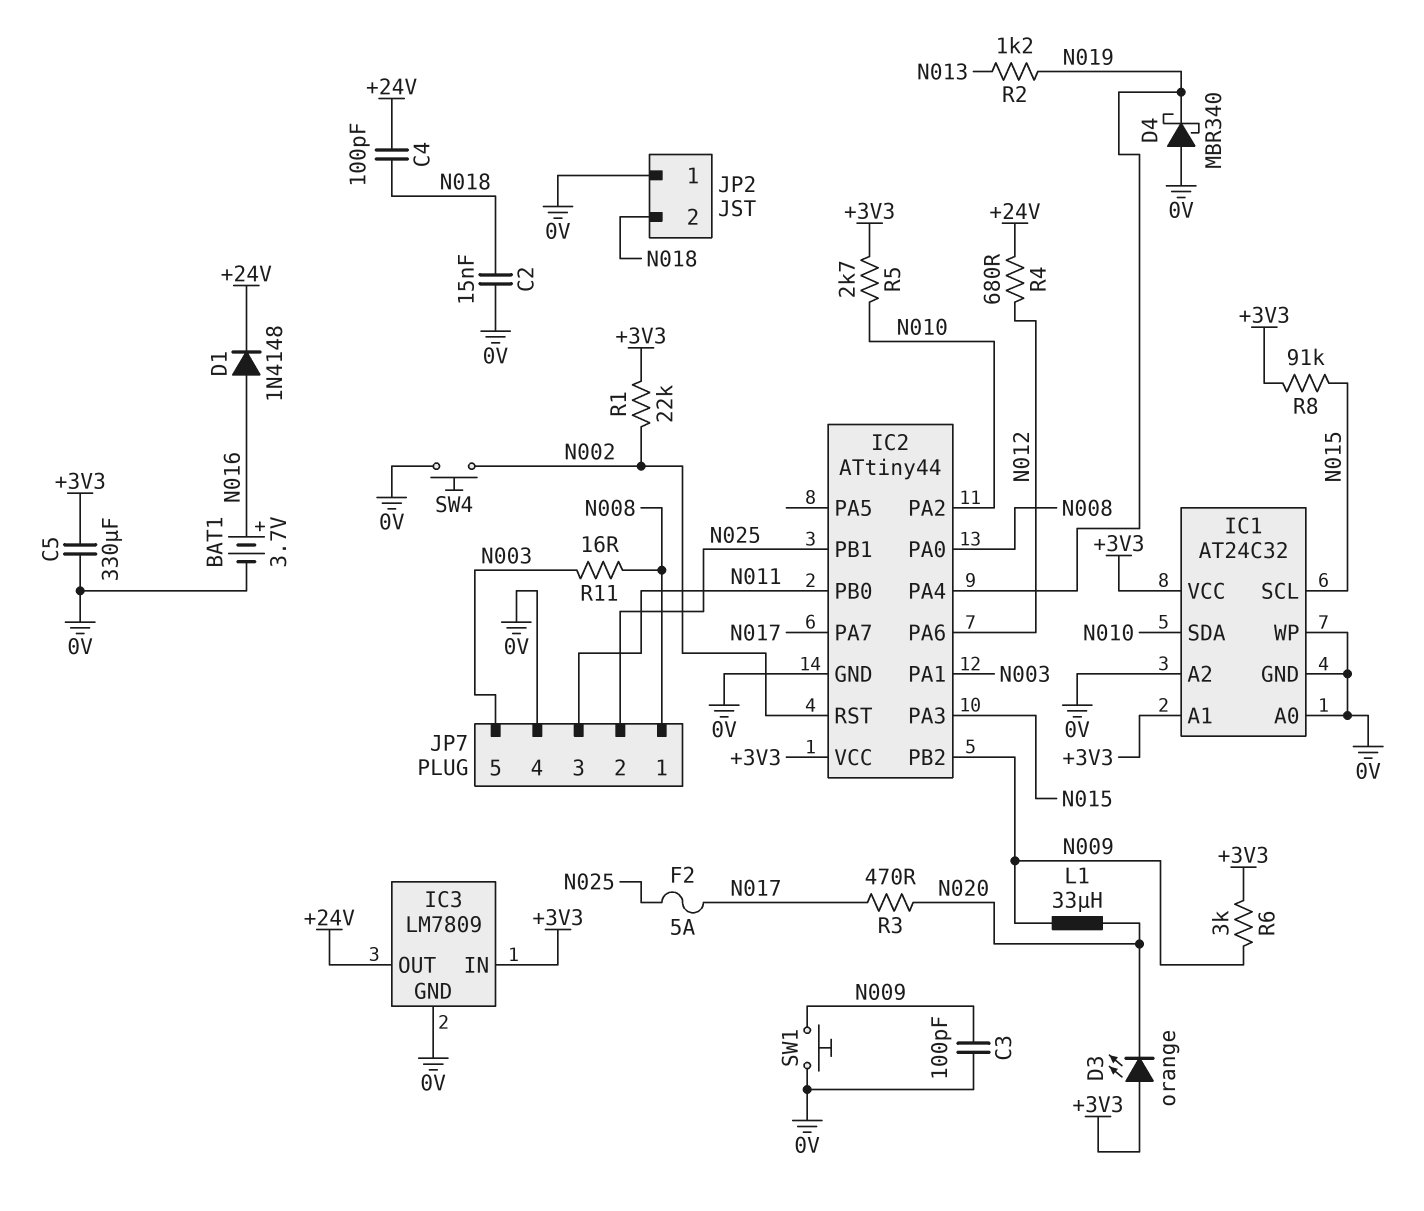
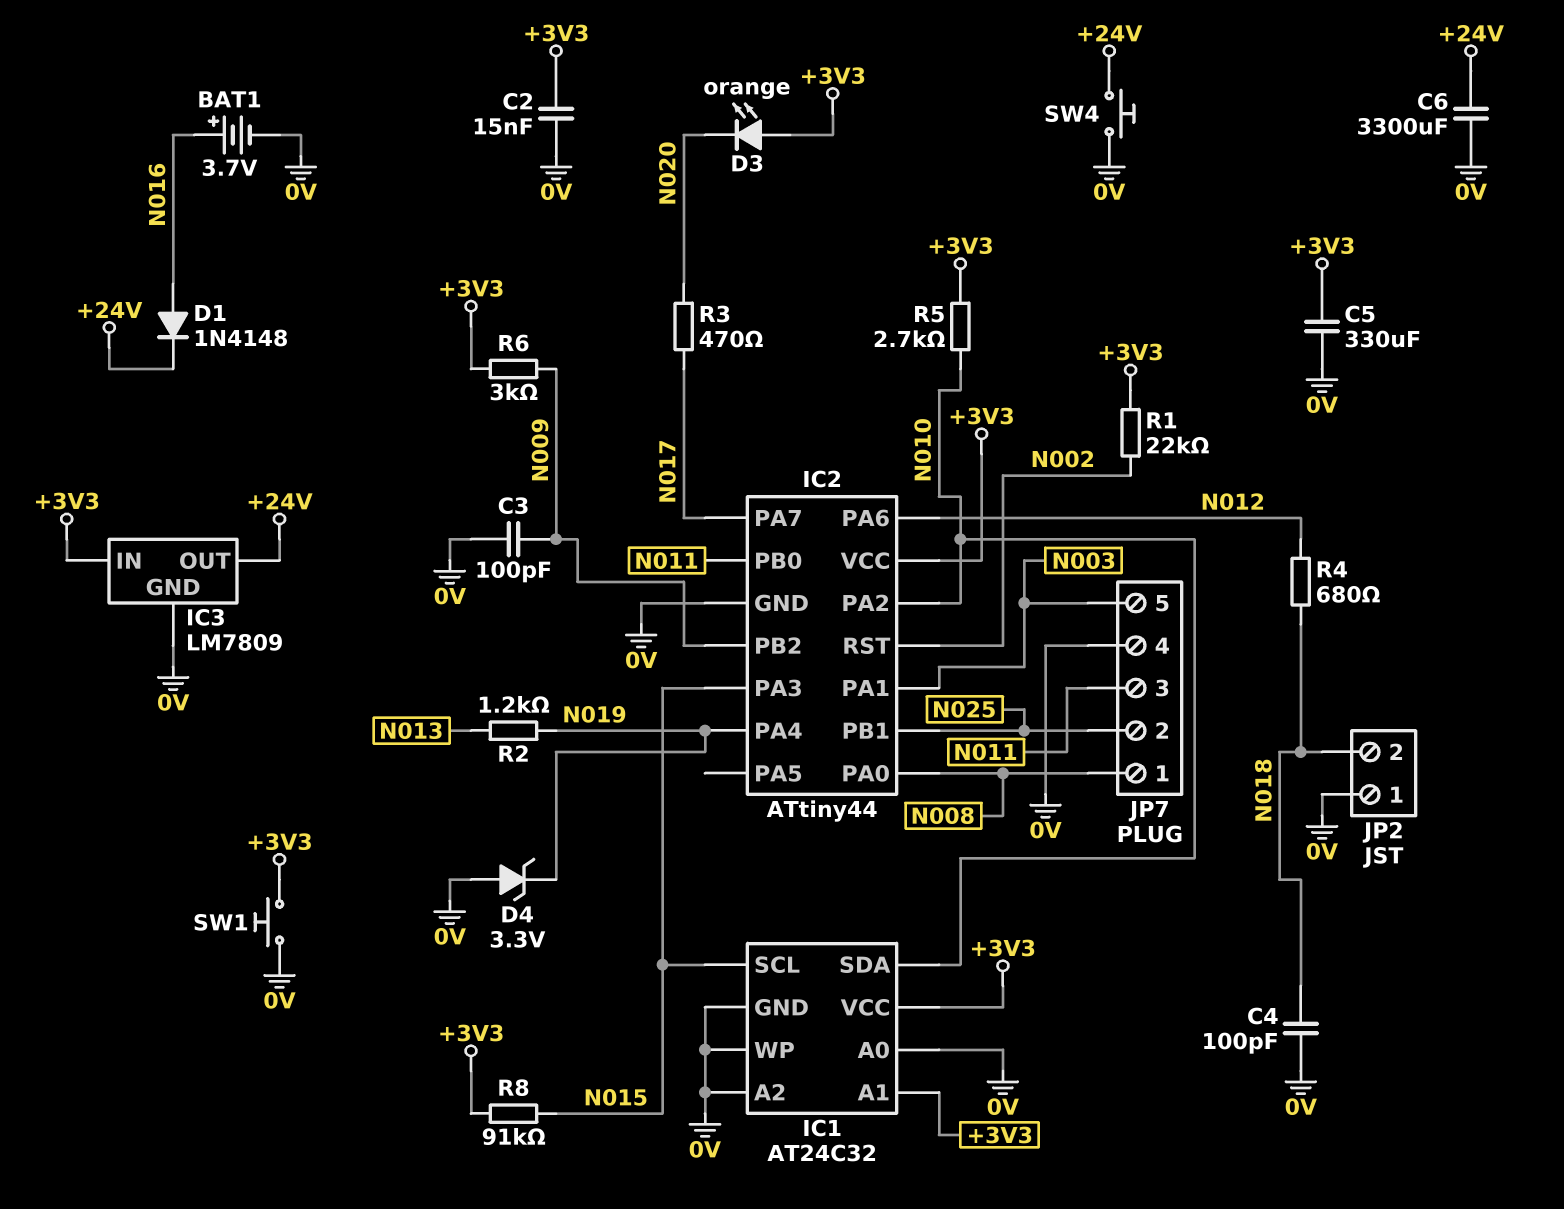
C2: 15nF (0V, N018) -> 15nF (+3V3, 0V)
C4: 100pF (+24V, N018) -> 100pF (0V, N018)
C6: none -> 3300uF (+24V, 0V)
D4: schottky MBR340 (A 0V, K N019) -> zener 3.3V (A 0V, K N019)
F2: 5A (N017, N025) -> none
L1: 33uH (N009, N020) -> none
R4: 680 (+24V, N012) -> 680 (N012, N018)
R11: 16 (N003, N008) -> none
SW1: button (0V, N009) -> button (+3V3, 0V)
SW4: button (0V, N002) -> button (+24V, 0V)

